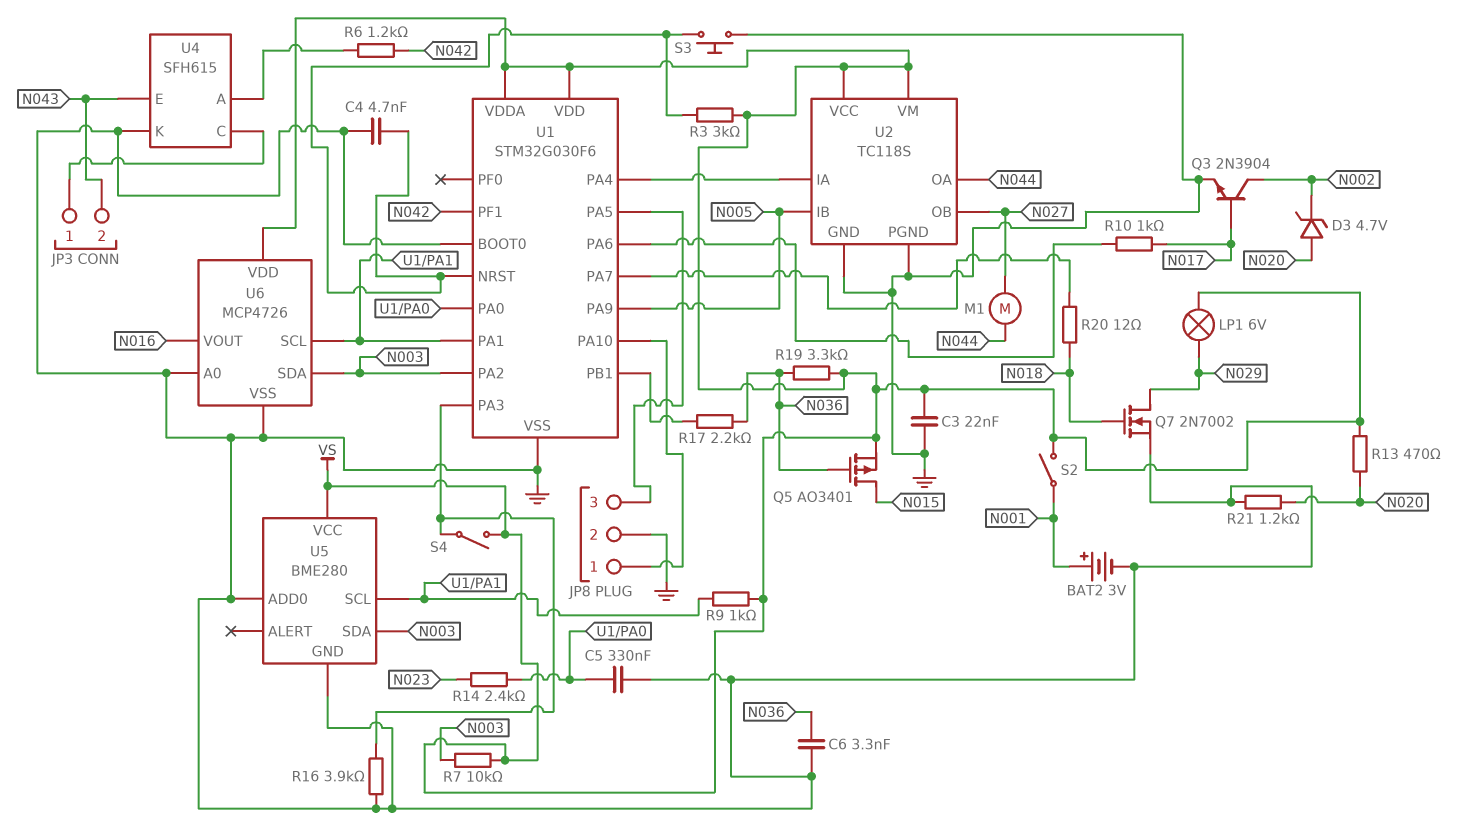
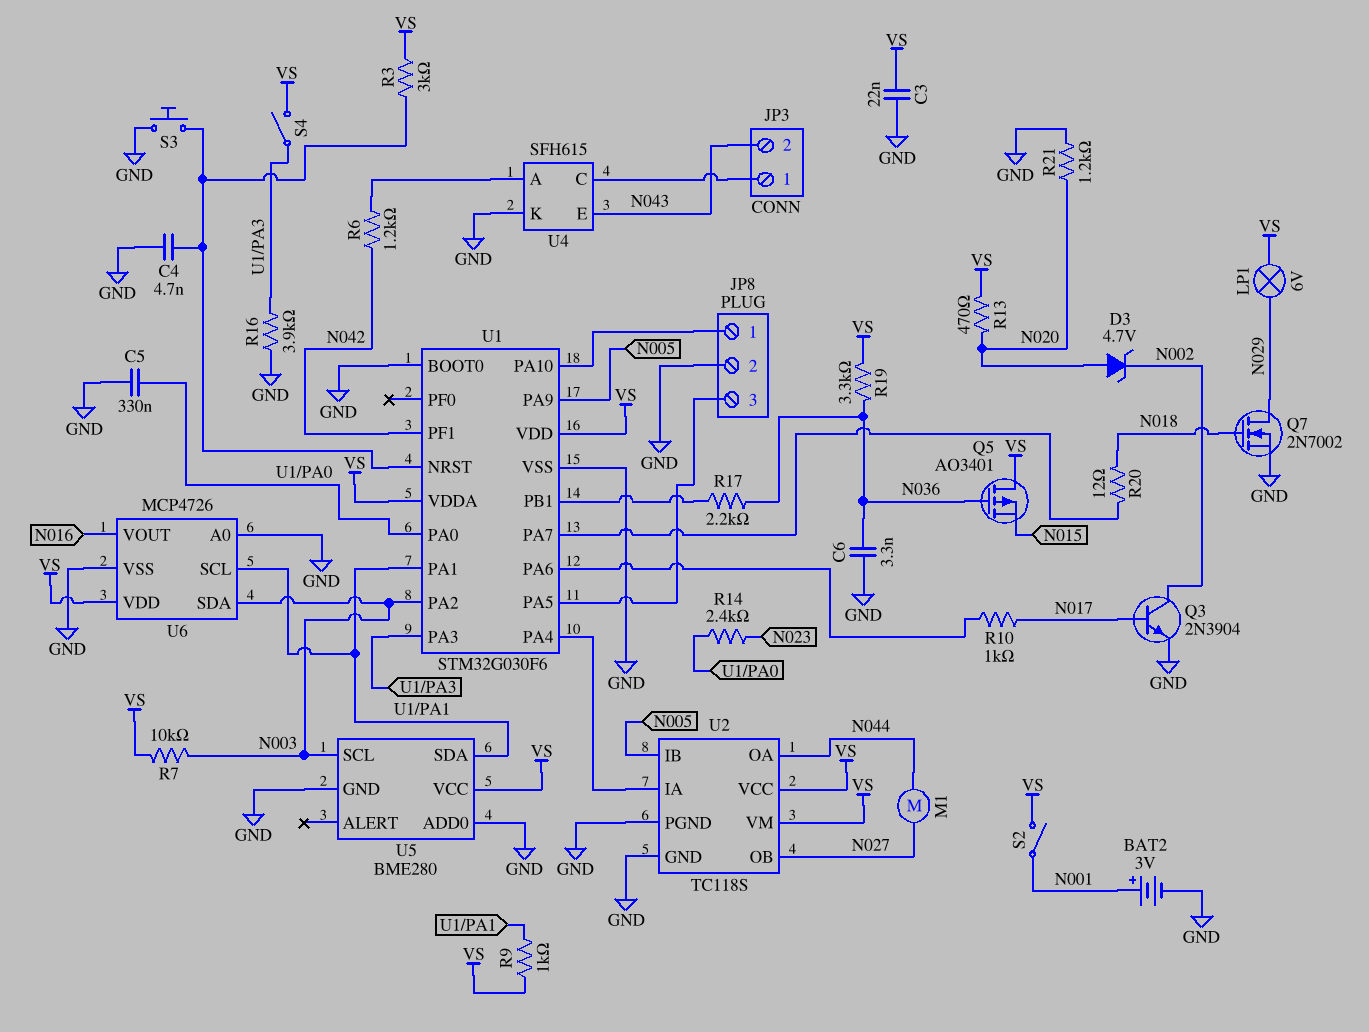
Q5: PMOS AO3401 (G N036, D N015, S VS) -> PMOS AO3401 (G N036, D VS, S N015)
U5 pin SCL: U1/PA1 -> N003
U5 pin SDA: N003 -> U1/PA1

